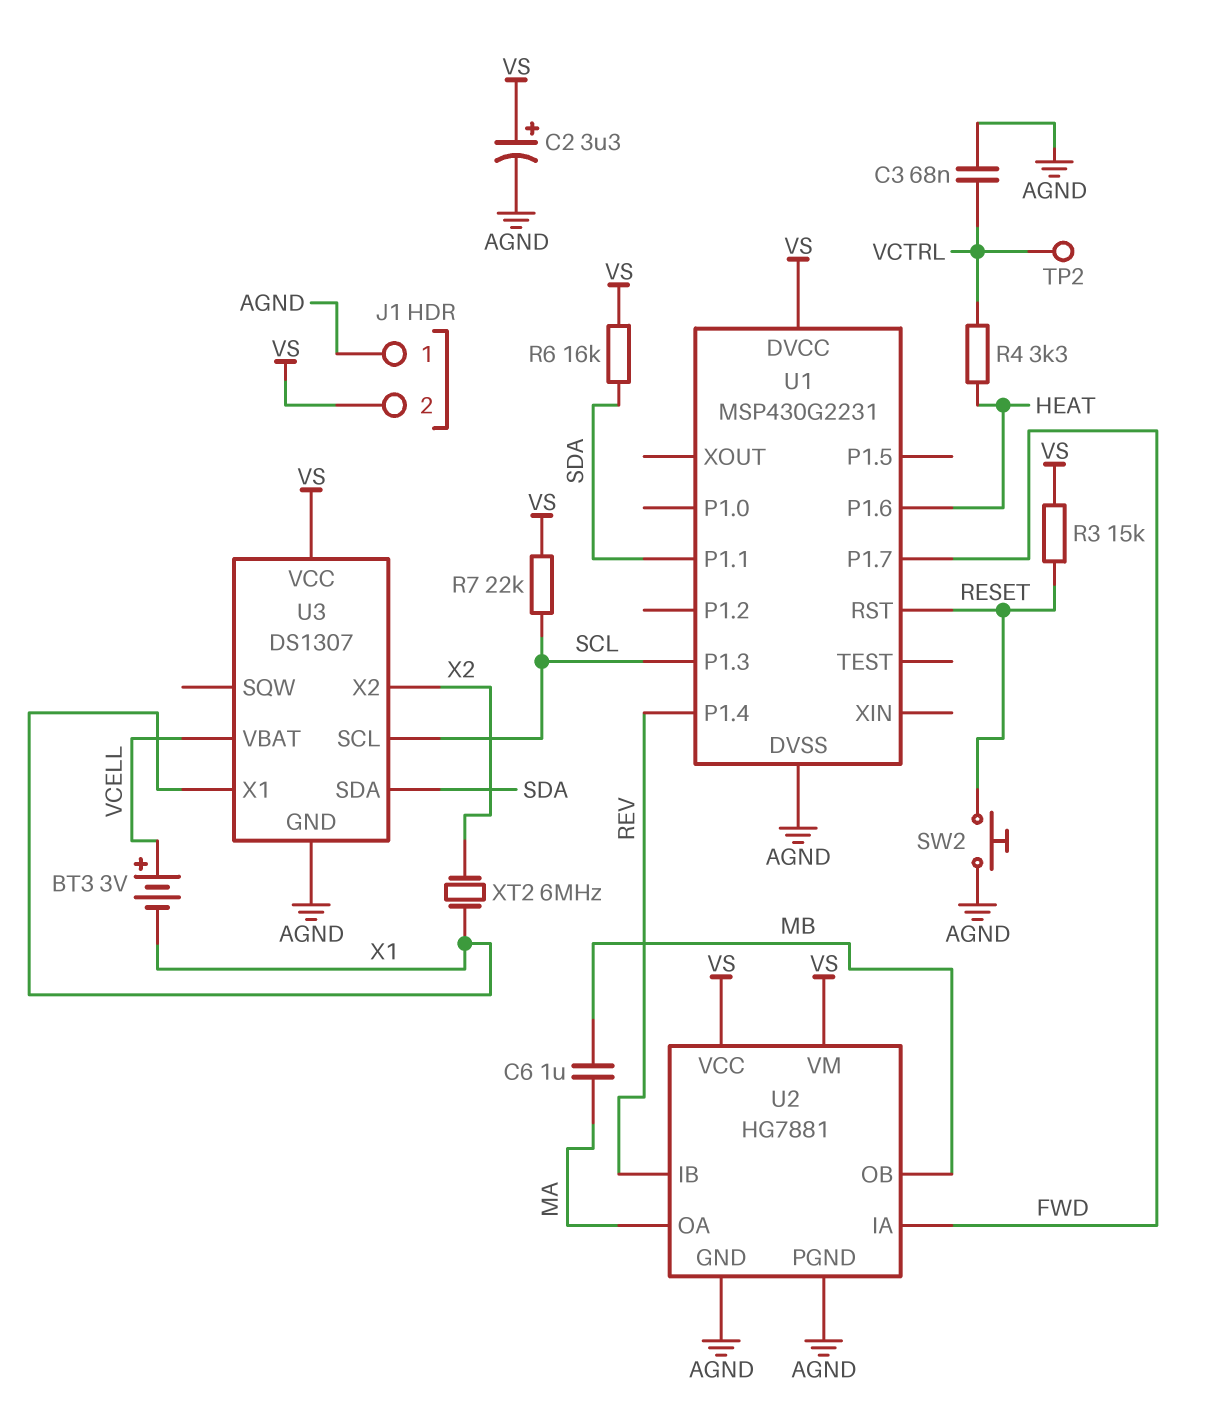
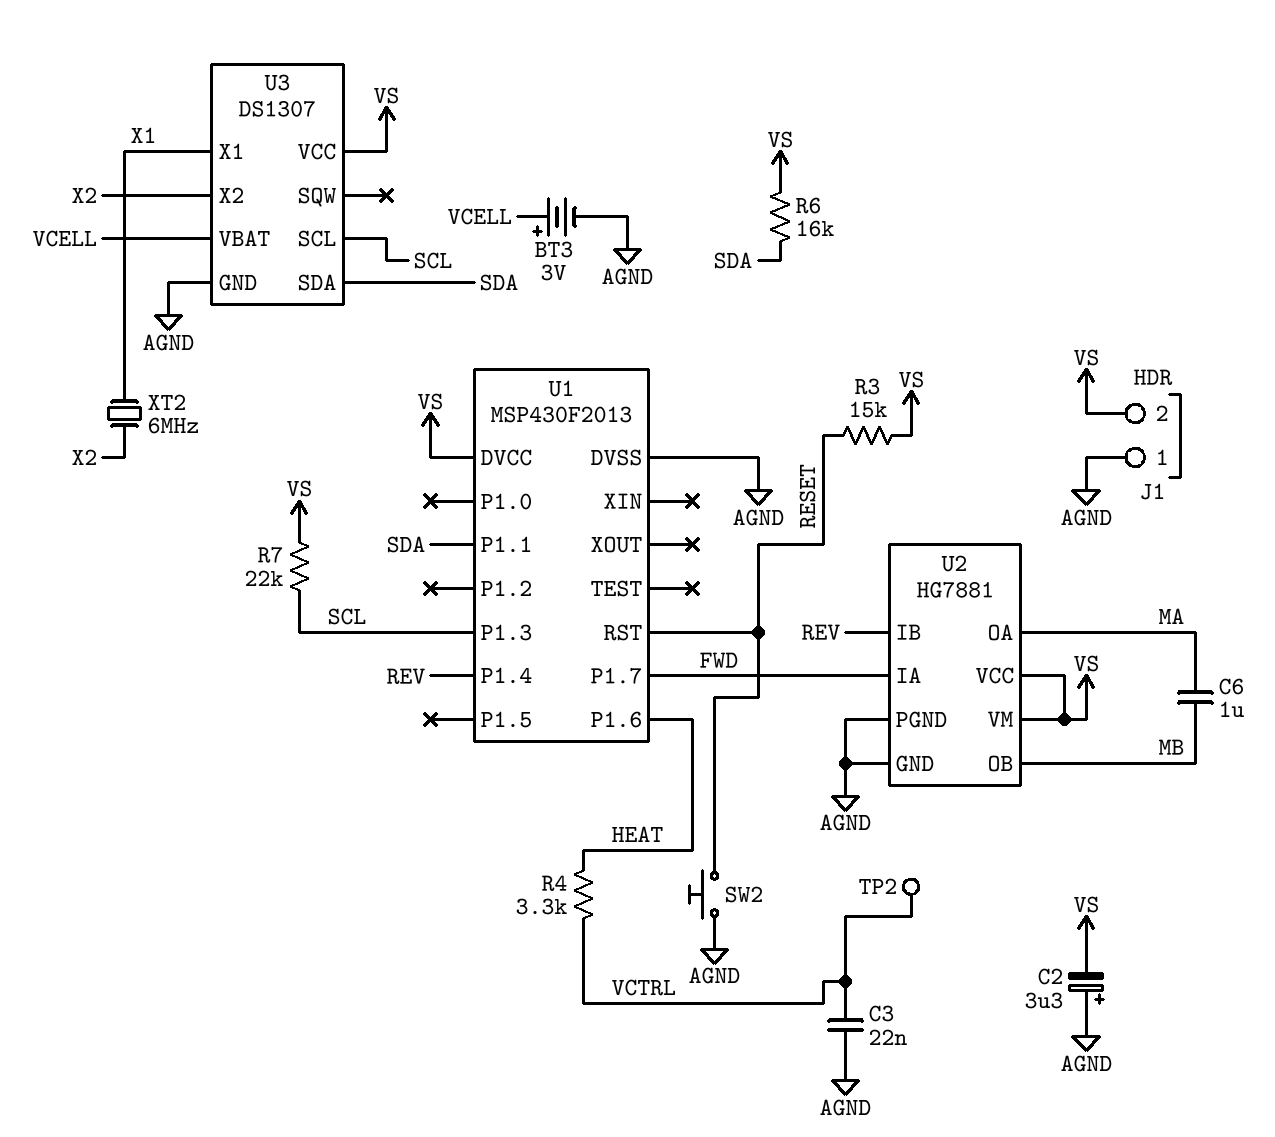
BT3: 3V (plus VCELL, minus X1) -> 3V (plus VCELL, minus AGND)
C2: 3.3uF (plus VS, minus AGND) -> 3.3uF (plus AGND, minus VS)
C3: 68nF (AGND, VCTRL) -> 22nF (AGND, VCTRL)
U1: MSP430G2231 -> MSP430F2013

